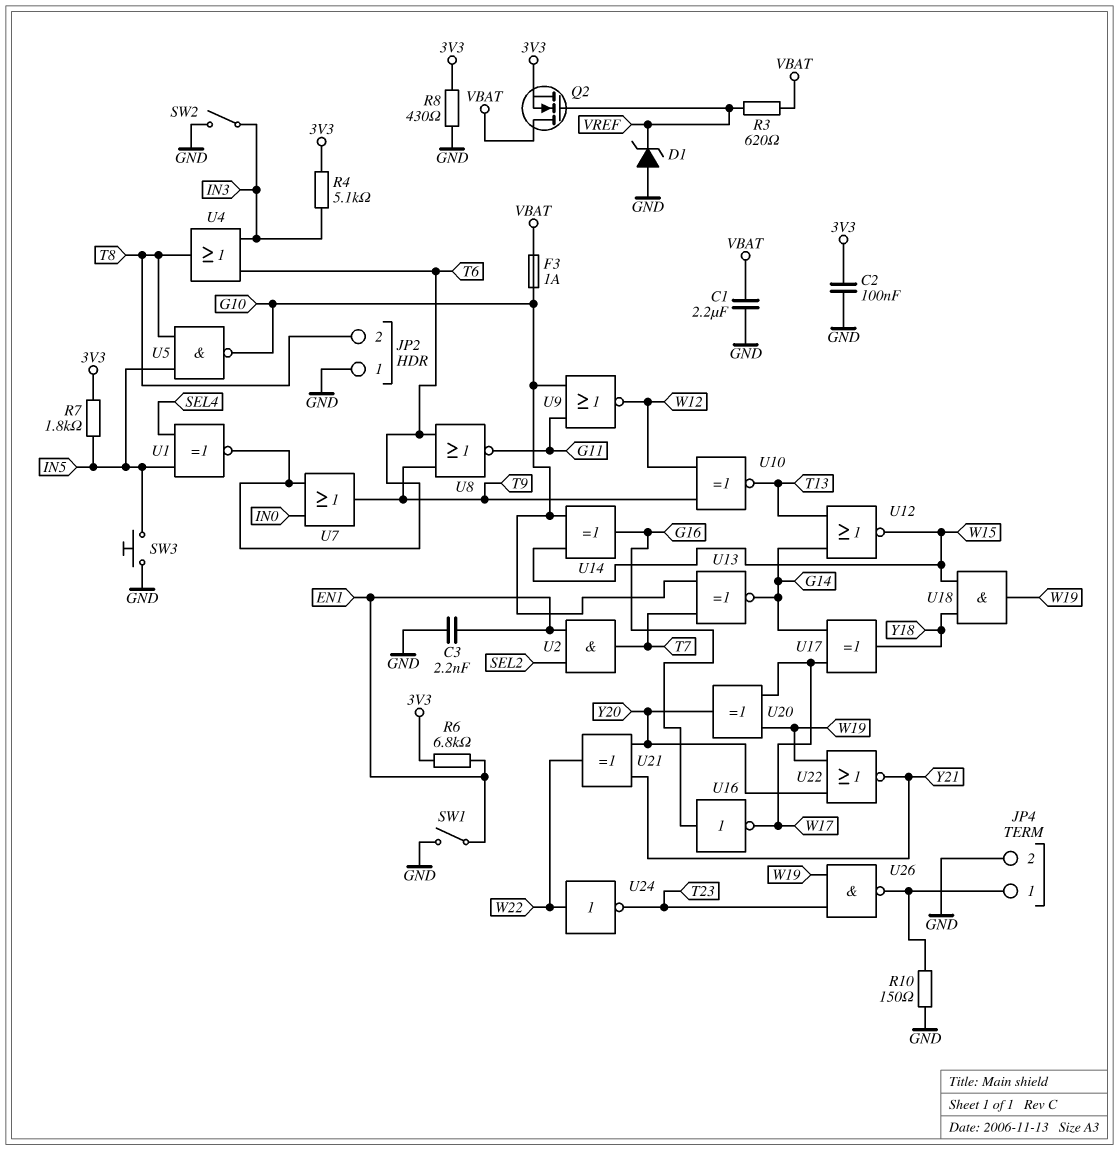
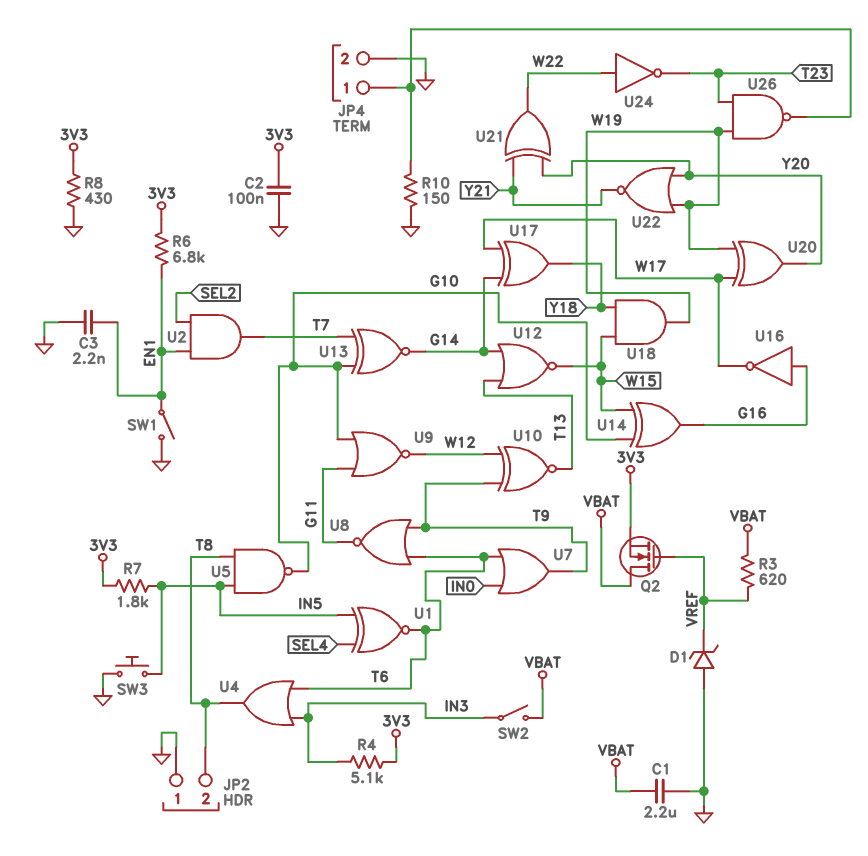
F3: 1A (G10, VBAT) -> none
SW2: switch (GND, IN3) -> switch (IN3, VBAT)

